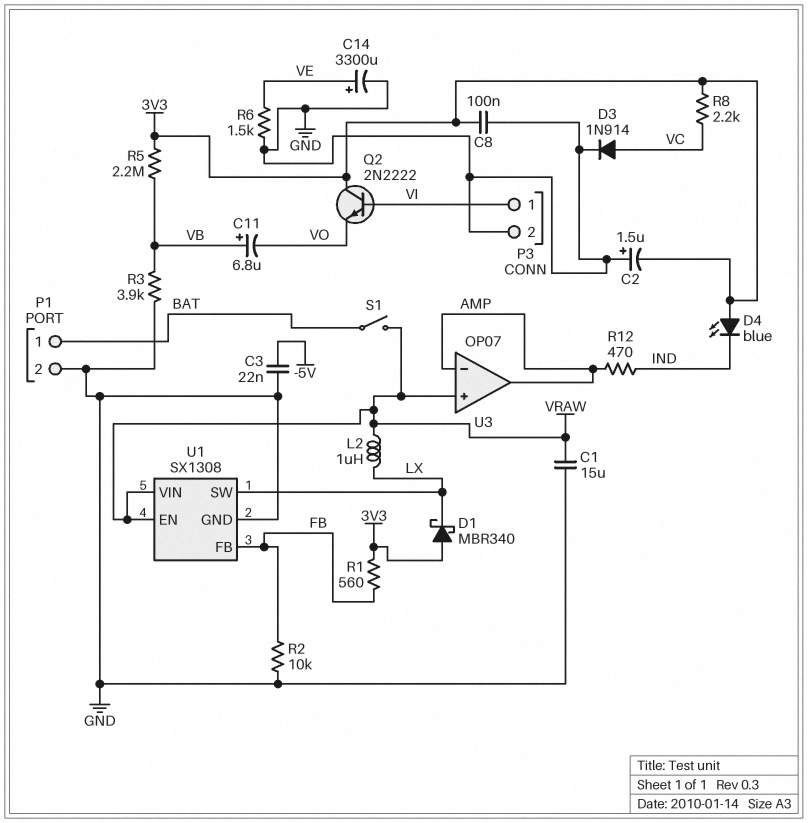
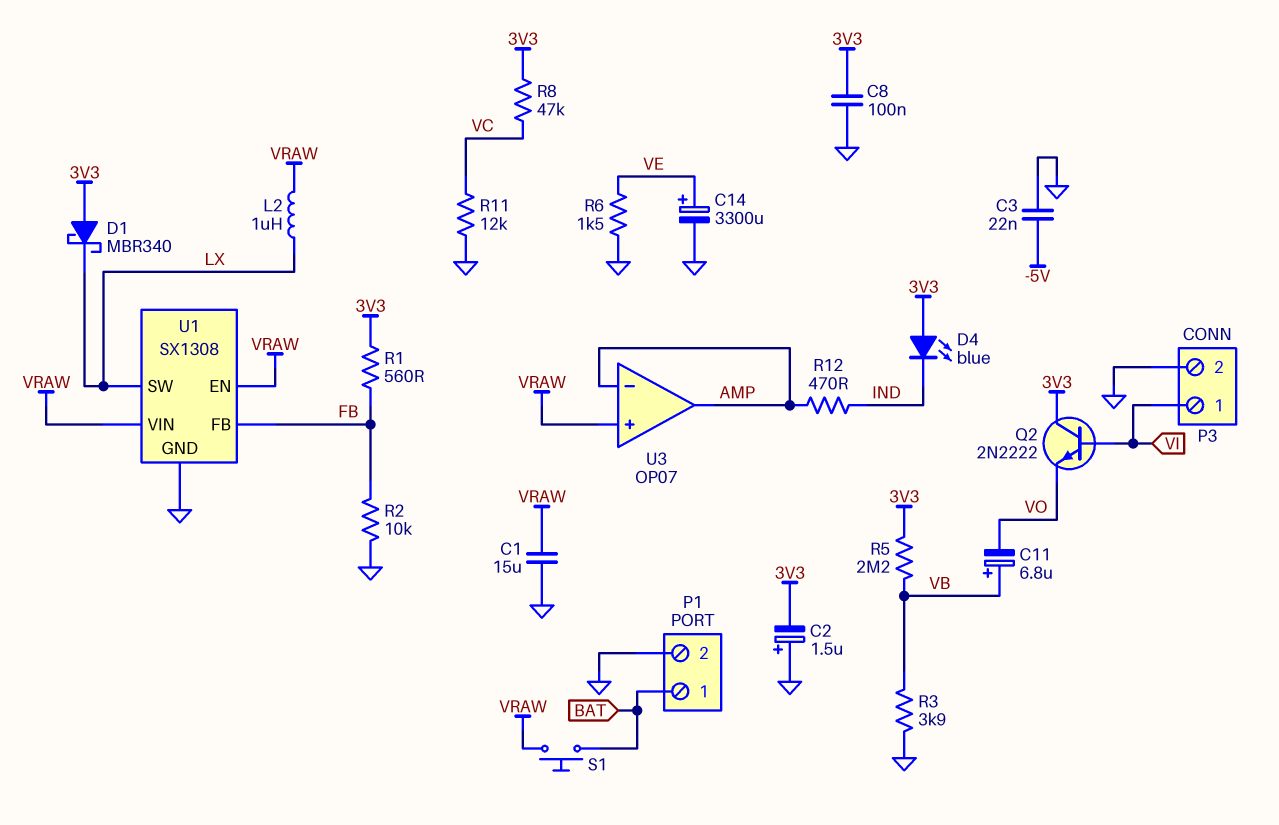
D3: diode 1N914 (A VC, K GND) -> none
R8: 2.2k (3V3, VC) -> 47k (3V3, VC)
R11: none -> 12k (GND, VC)
S1: switch (BAT, VRAW) -> button (BAT, VRAW)

